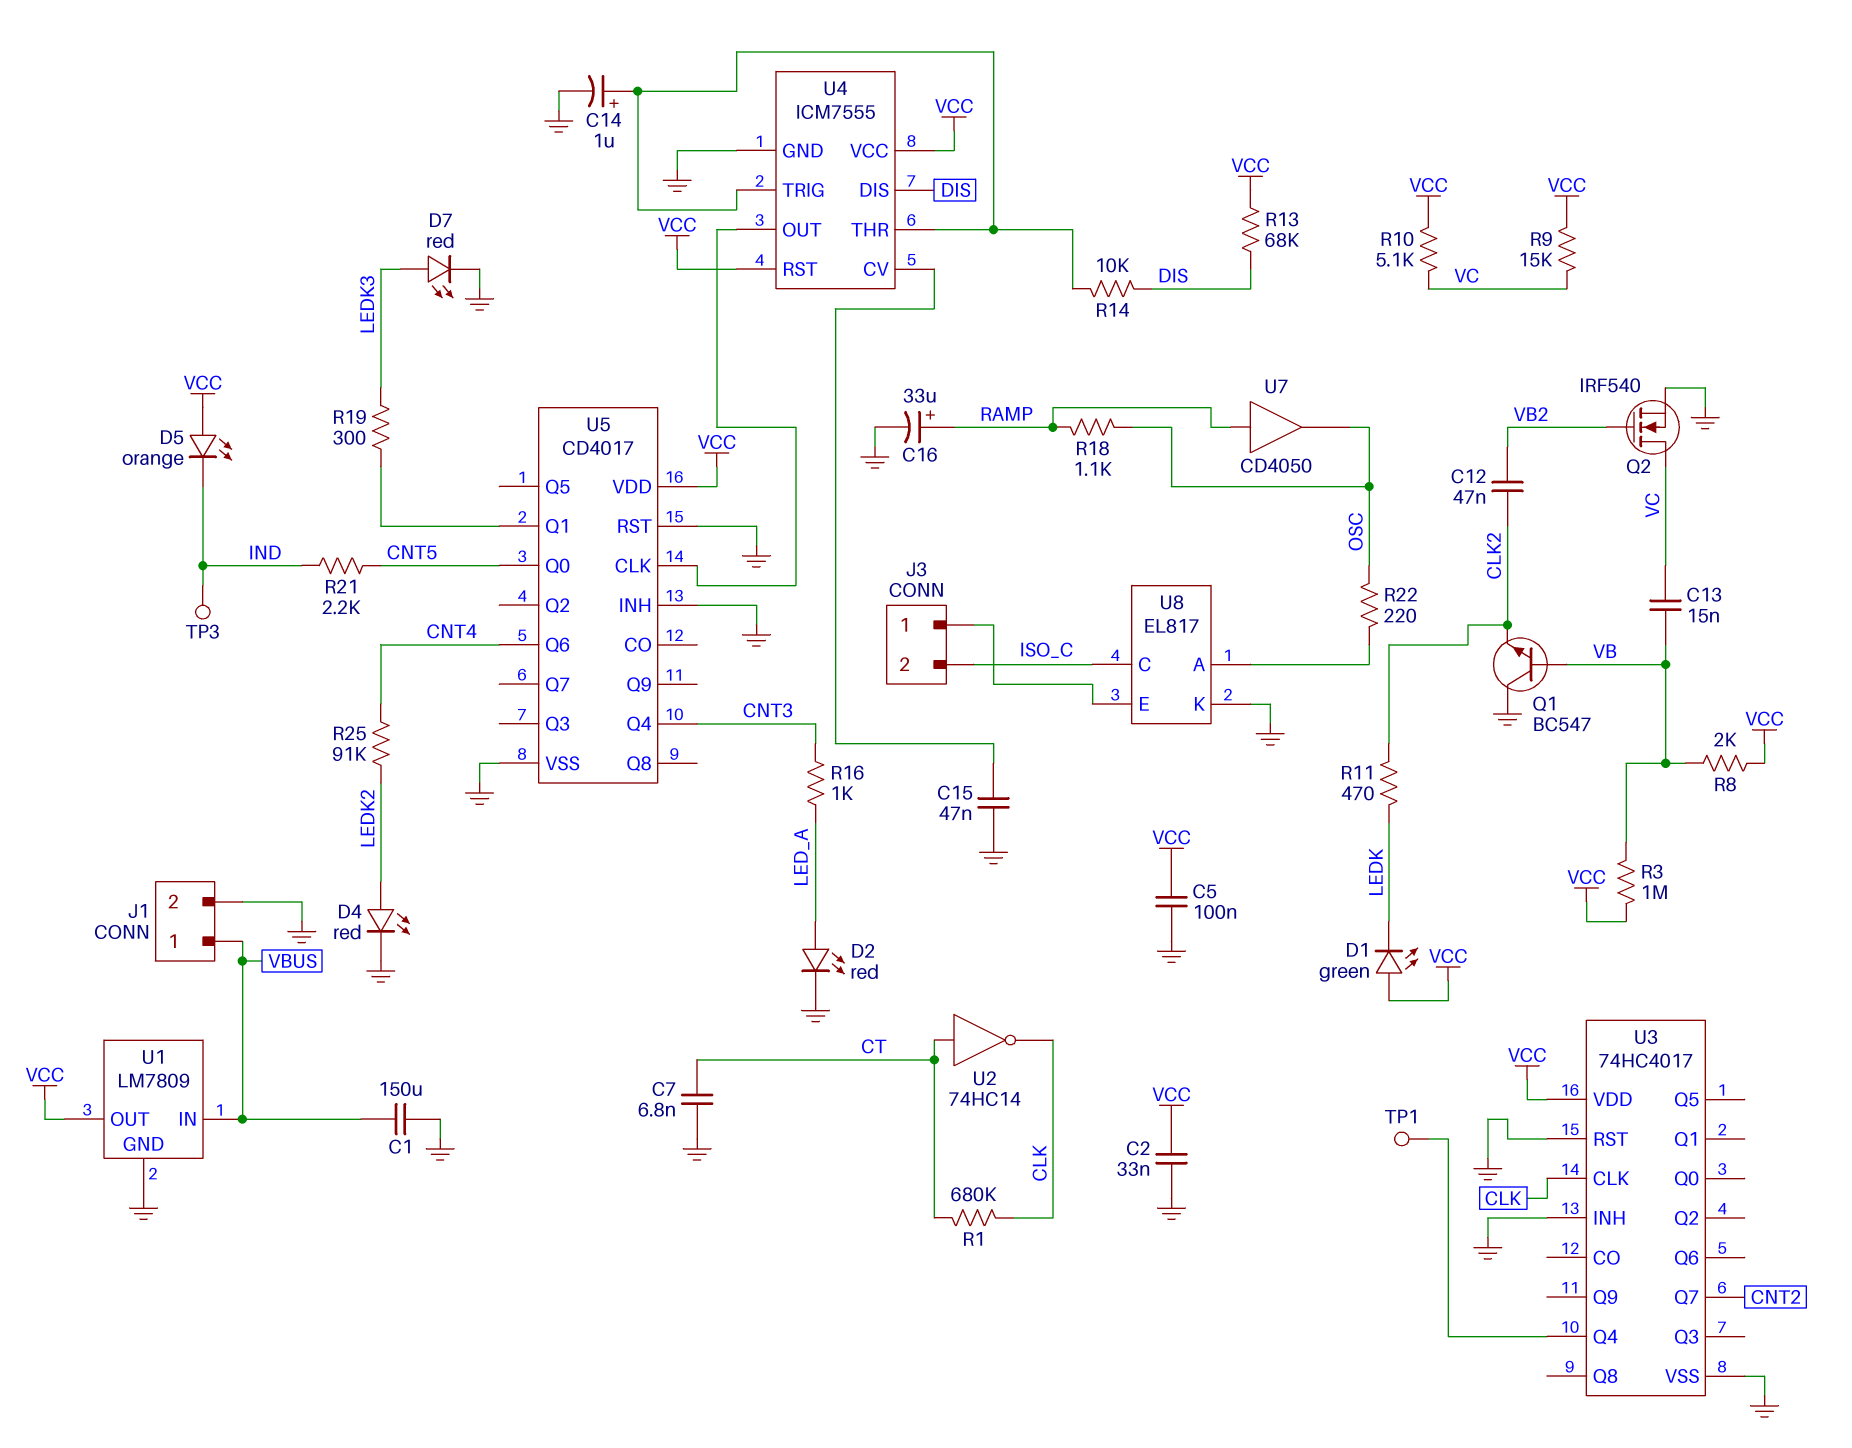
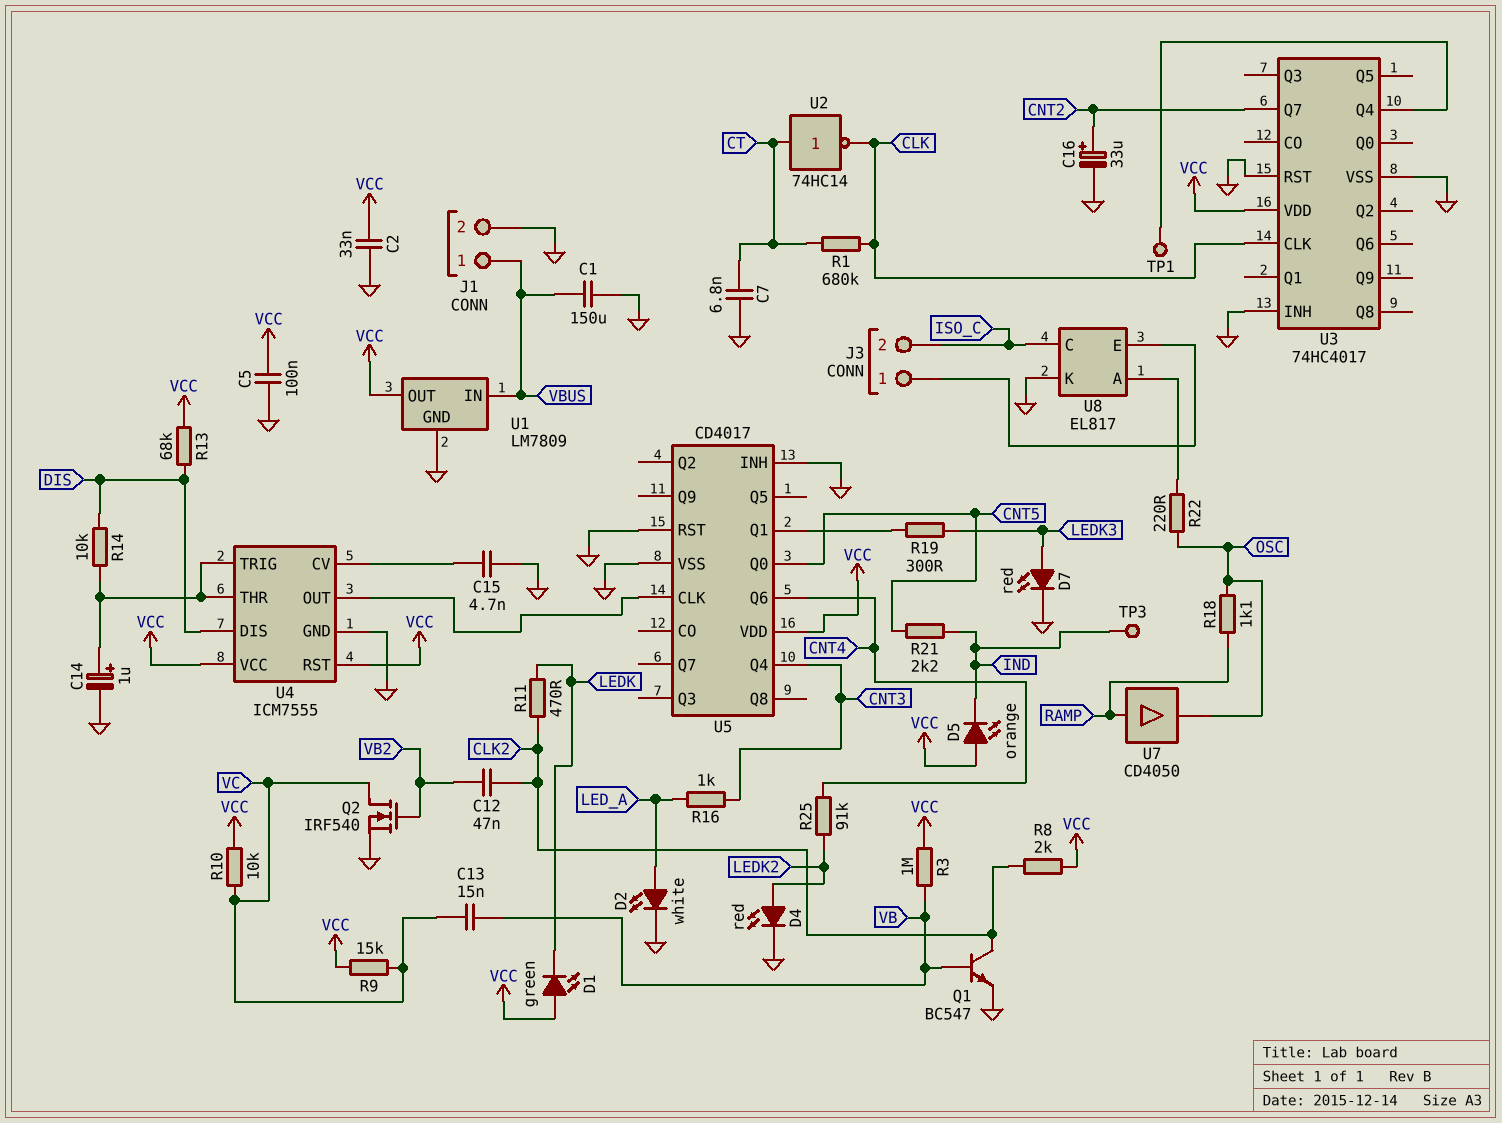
C15: 47nF (GND, U4/CV) -> 4.7nF (GND, U4/CV)
C16: 33uF (plus RAMP, minus GND) -> 33uF (plus CNT2, minus GND)
D2: LED red (A LED_A, K GND) -> LED white (A LED_A, K GND)
Q1: NPN BC547 (B VB, C GND, E CLK2) -> NPN BC547 (B VB, C CLK2, E GND)
R8: 2k (VB, VCC) -> 2k (CLK2, VCC)
R10: 5.1k (VC, VCC) -> 10k (VC, VCC)

